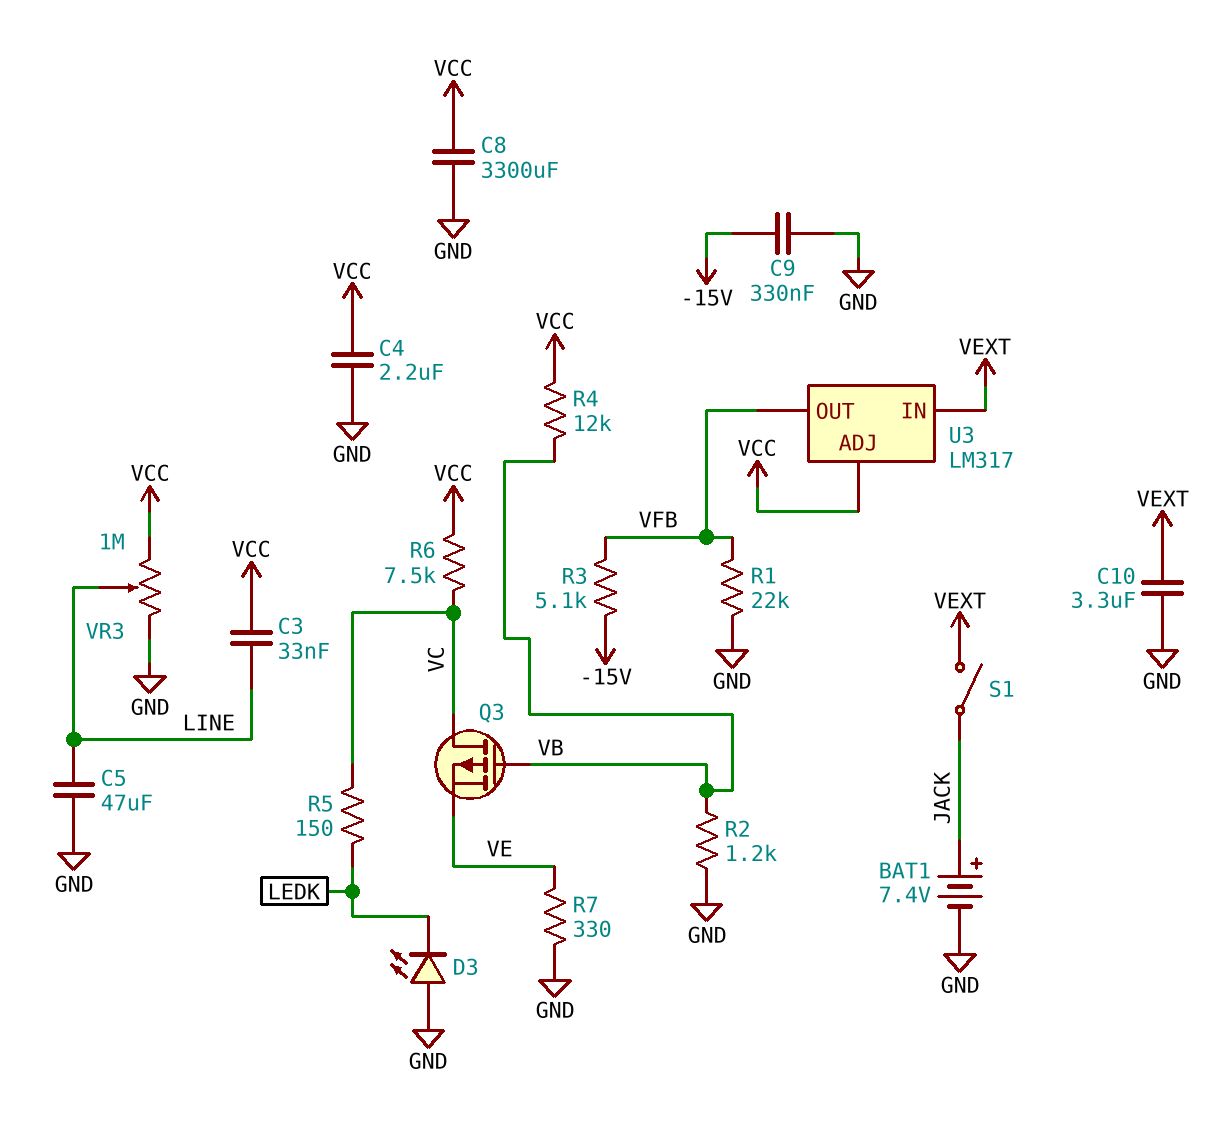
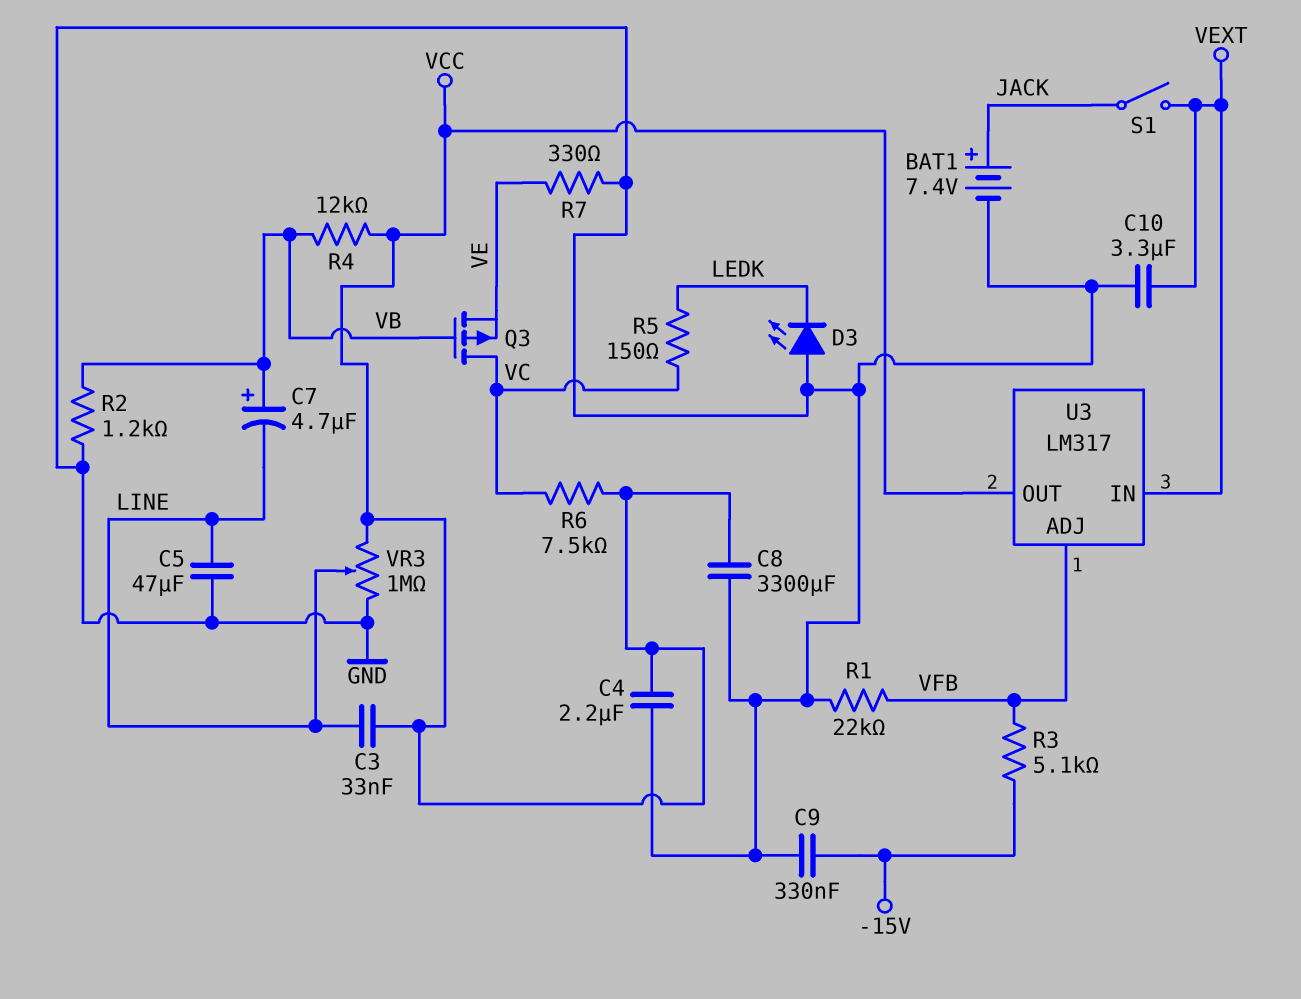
C7: none -> 4.7uF (plus VB, minus LINE)
U3 pin ADJ: VCC -> VFB
U3 pin OUT: VFB -> VCC

